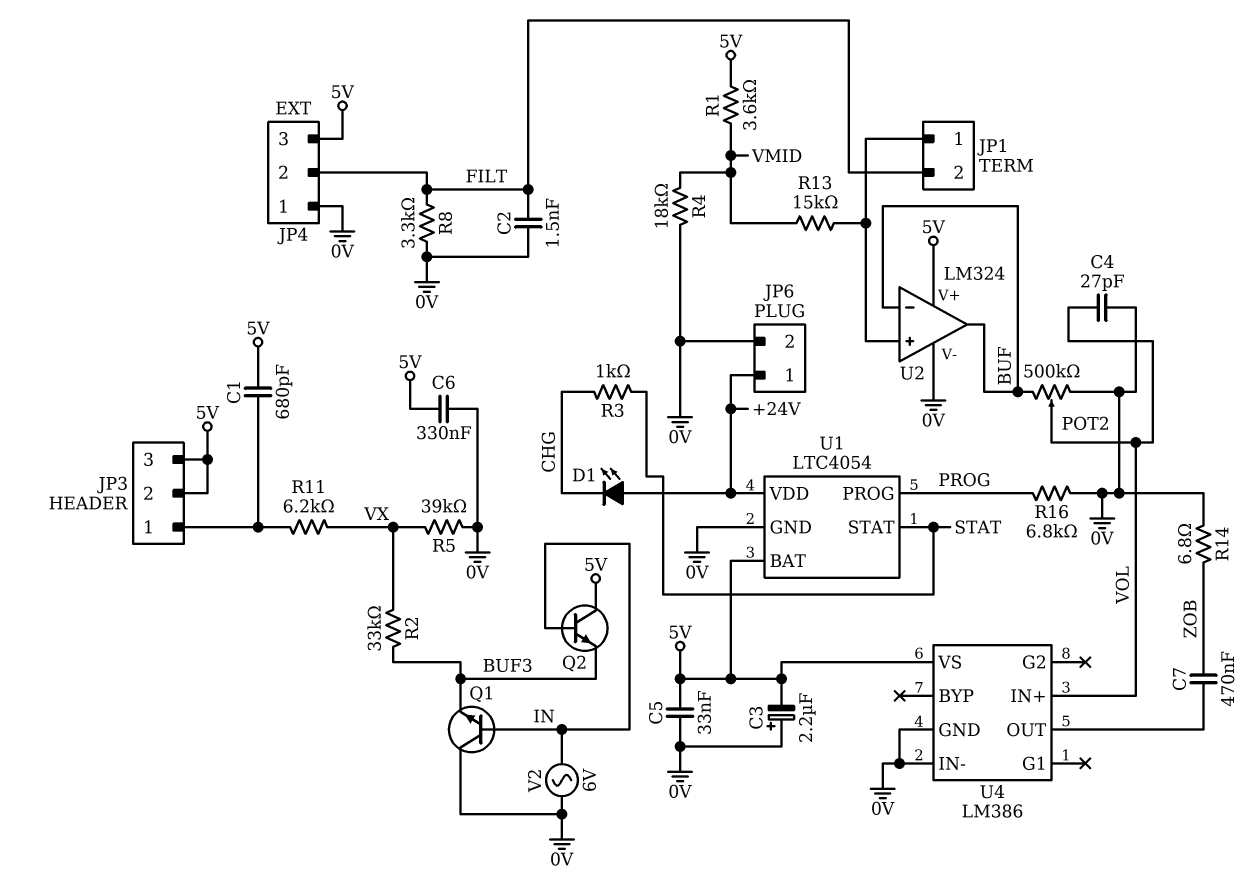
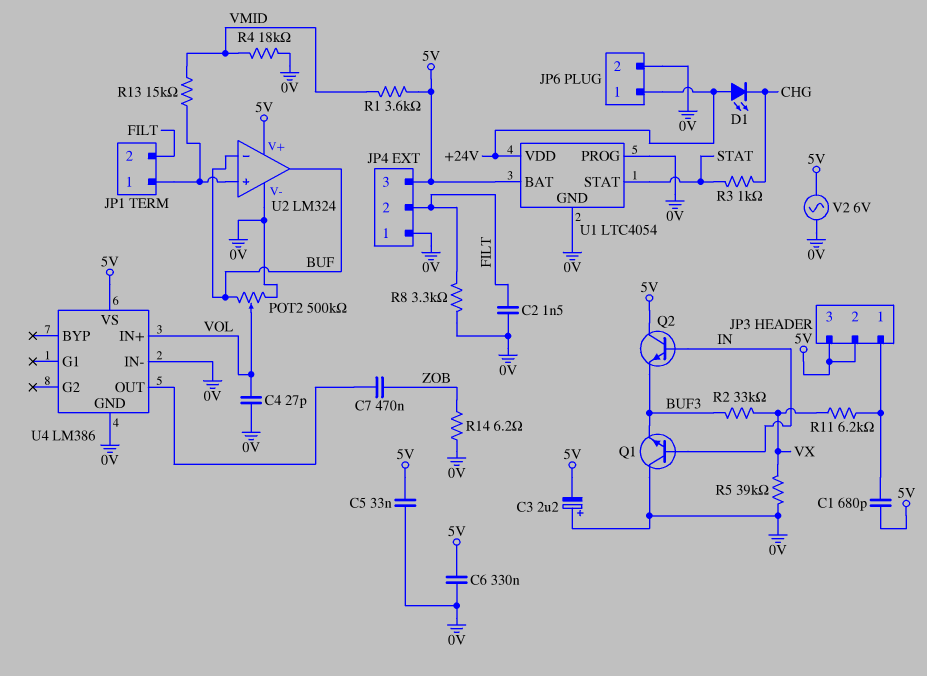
R14: 6.8 (0V, ZOB) -> 6.2 (0V, ZOB)
R16: 6.8k (0V, PROG) -> none
U1 pin PROG: PROG -> 0V
V2: AC 6V (0V, IN) -> AC 6V (0V, 5V)

